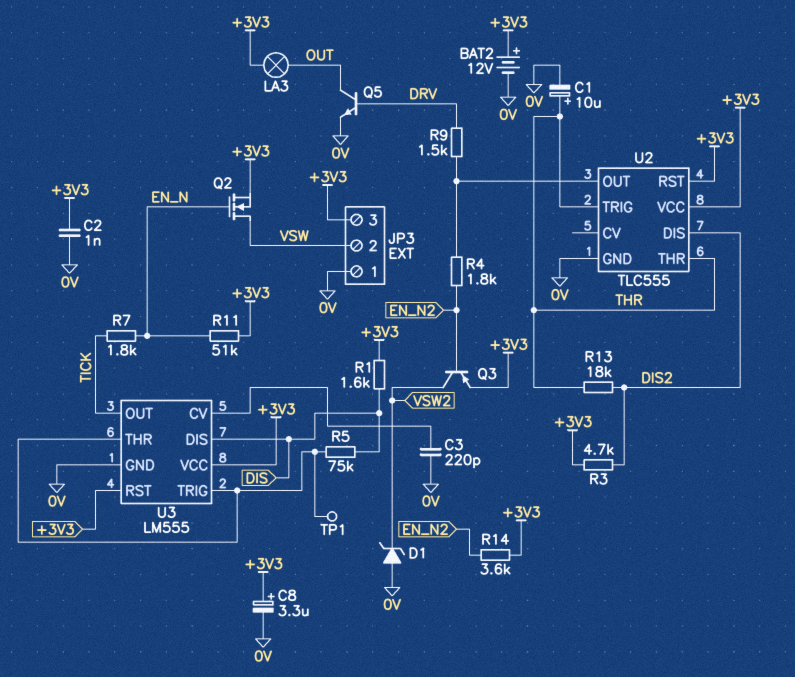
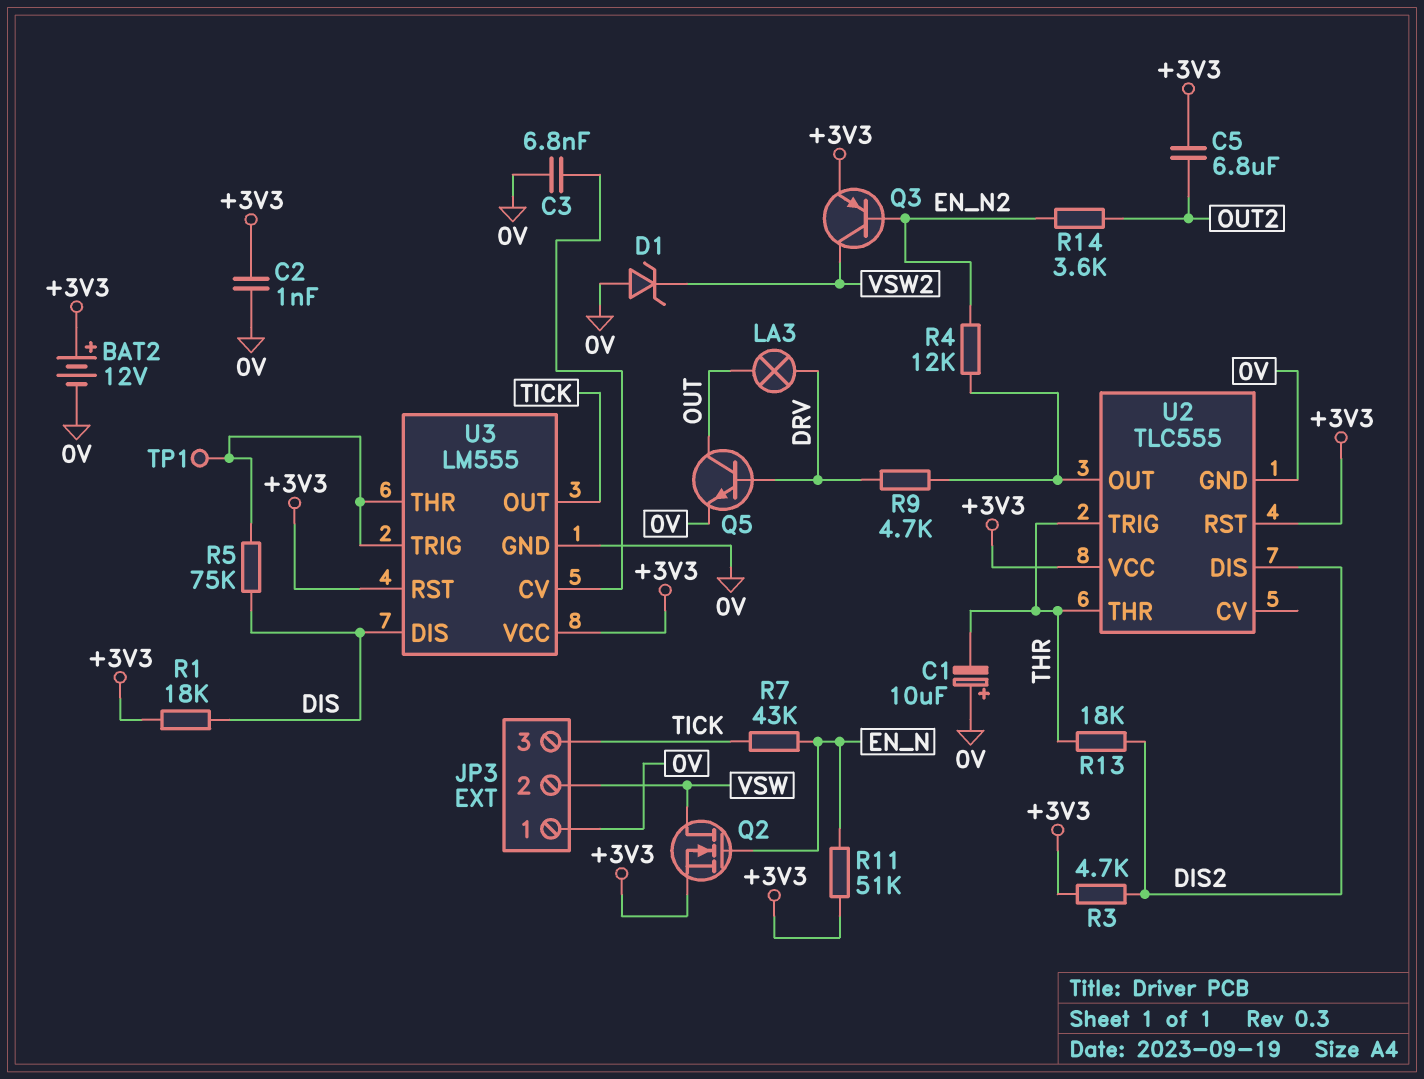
C1: 10uF (plus THR, minus 0V) -> 10uF (plus 0V, minus THR)
C3: 220pF (0V, U3/CV) -> 6.8nF (0V, U3/CV)
C5: none -> 6.8uF (+3V3, OUT2)
C8: 3.3uF (plus +3V3, minus 0V) -> none
JP3 pin 3: +3V3 -> TICK
LA3: lamp (+3V3, OUT) -> lamp (DRV, OUT)
R1: 1.6k (+3V3, DIS) -> 18k (+3V3, DIS)
R4: 1.8k (EN_N2, U2/OUT) -> 12k (EN_N2, U2/OUT)
R7: 1.8k (EN_N, TICK) -> 43k (EN_N, TICK)
R9: 1.5k (DRV, U2/OUT) -> 4.7k (DRV, U2/OUT)
R14: 3.6k (+3V3, EN_N2) -> 3.6k (EN_N2, OUT2)

